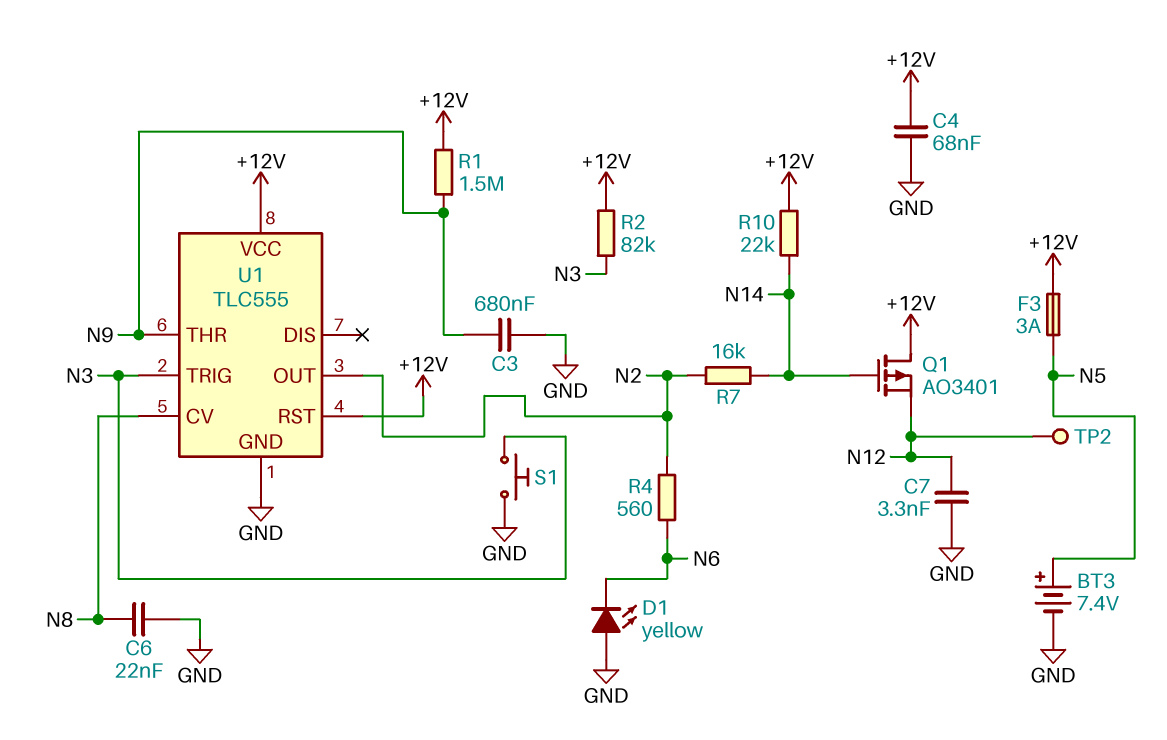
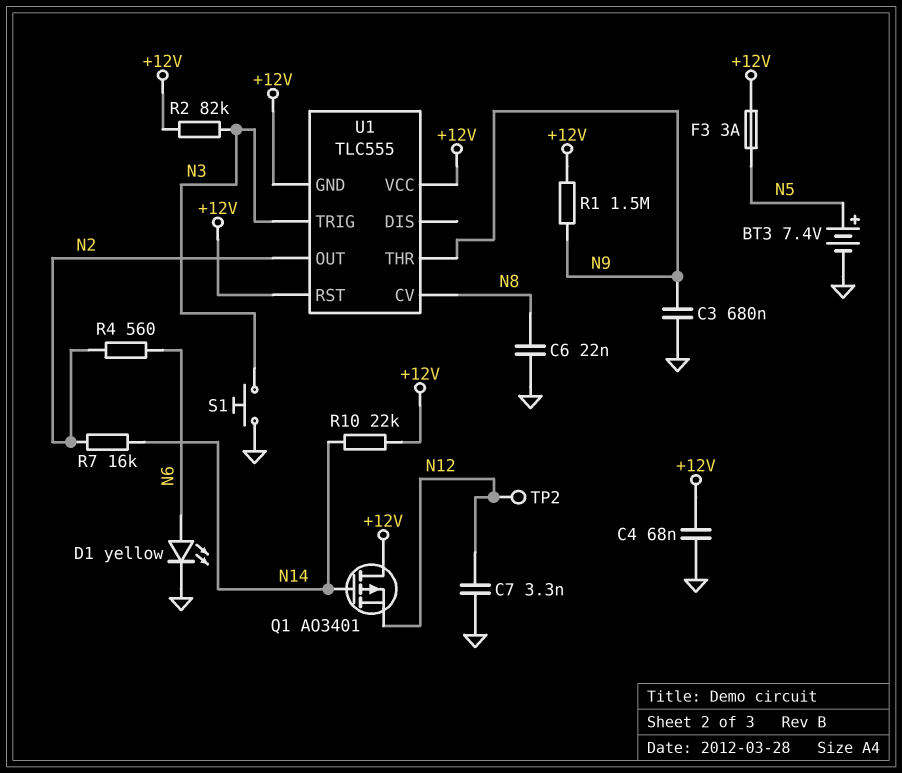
D1: LED yellow (A GND, K N6) -> LED yellow (A N6, K GND)
U1 pin GND: GND -> +12V

